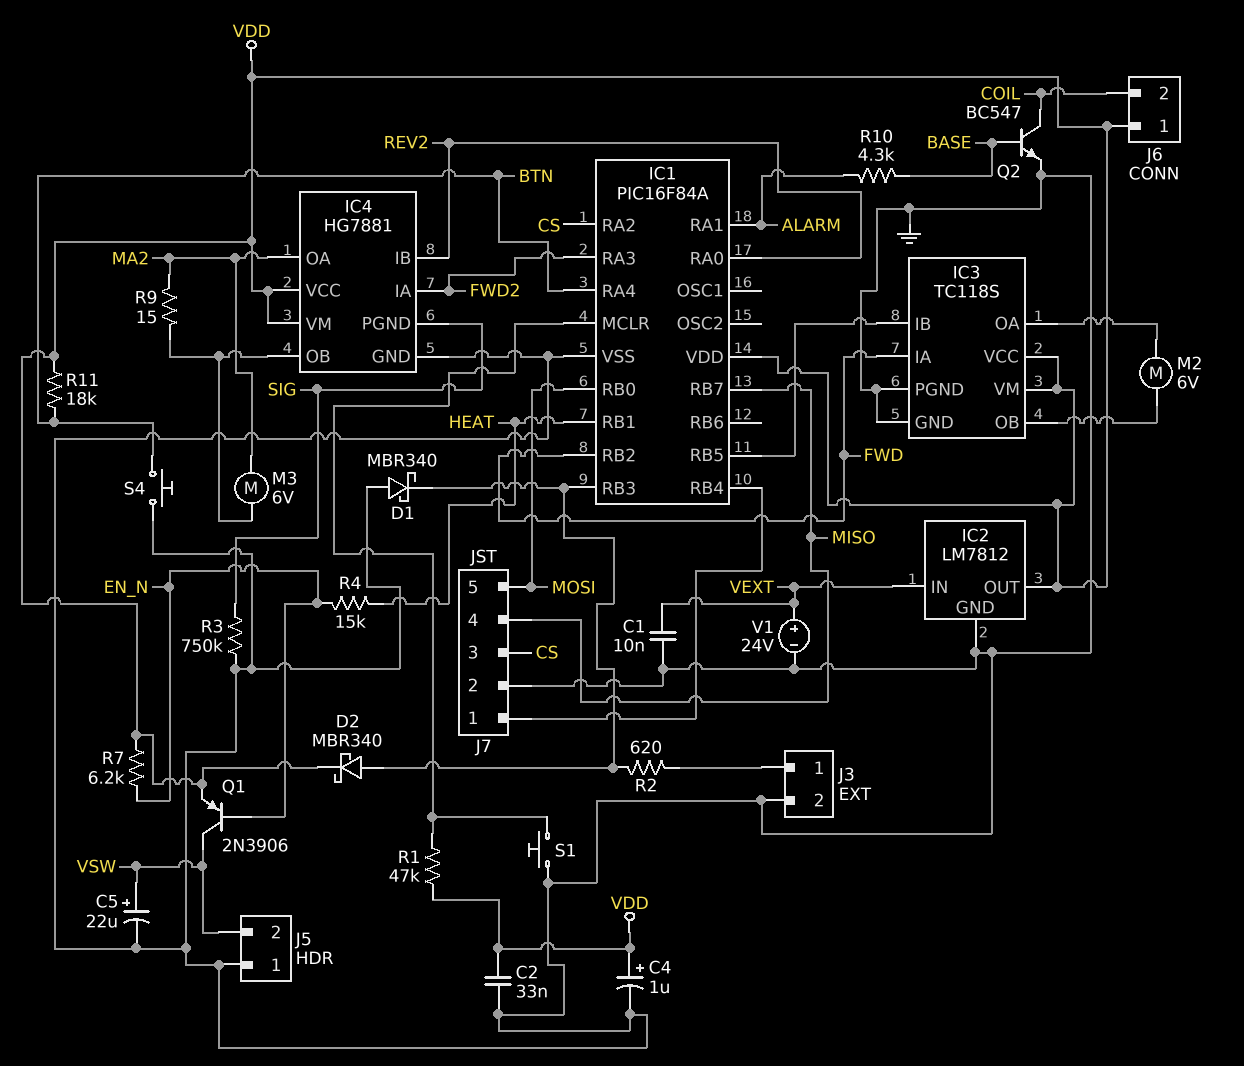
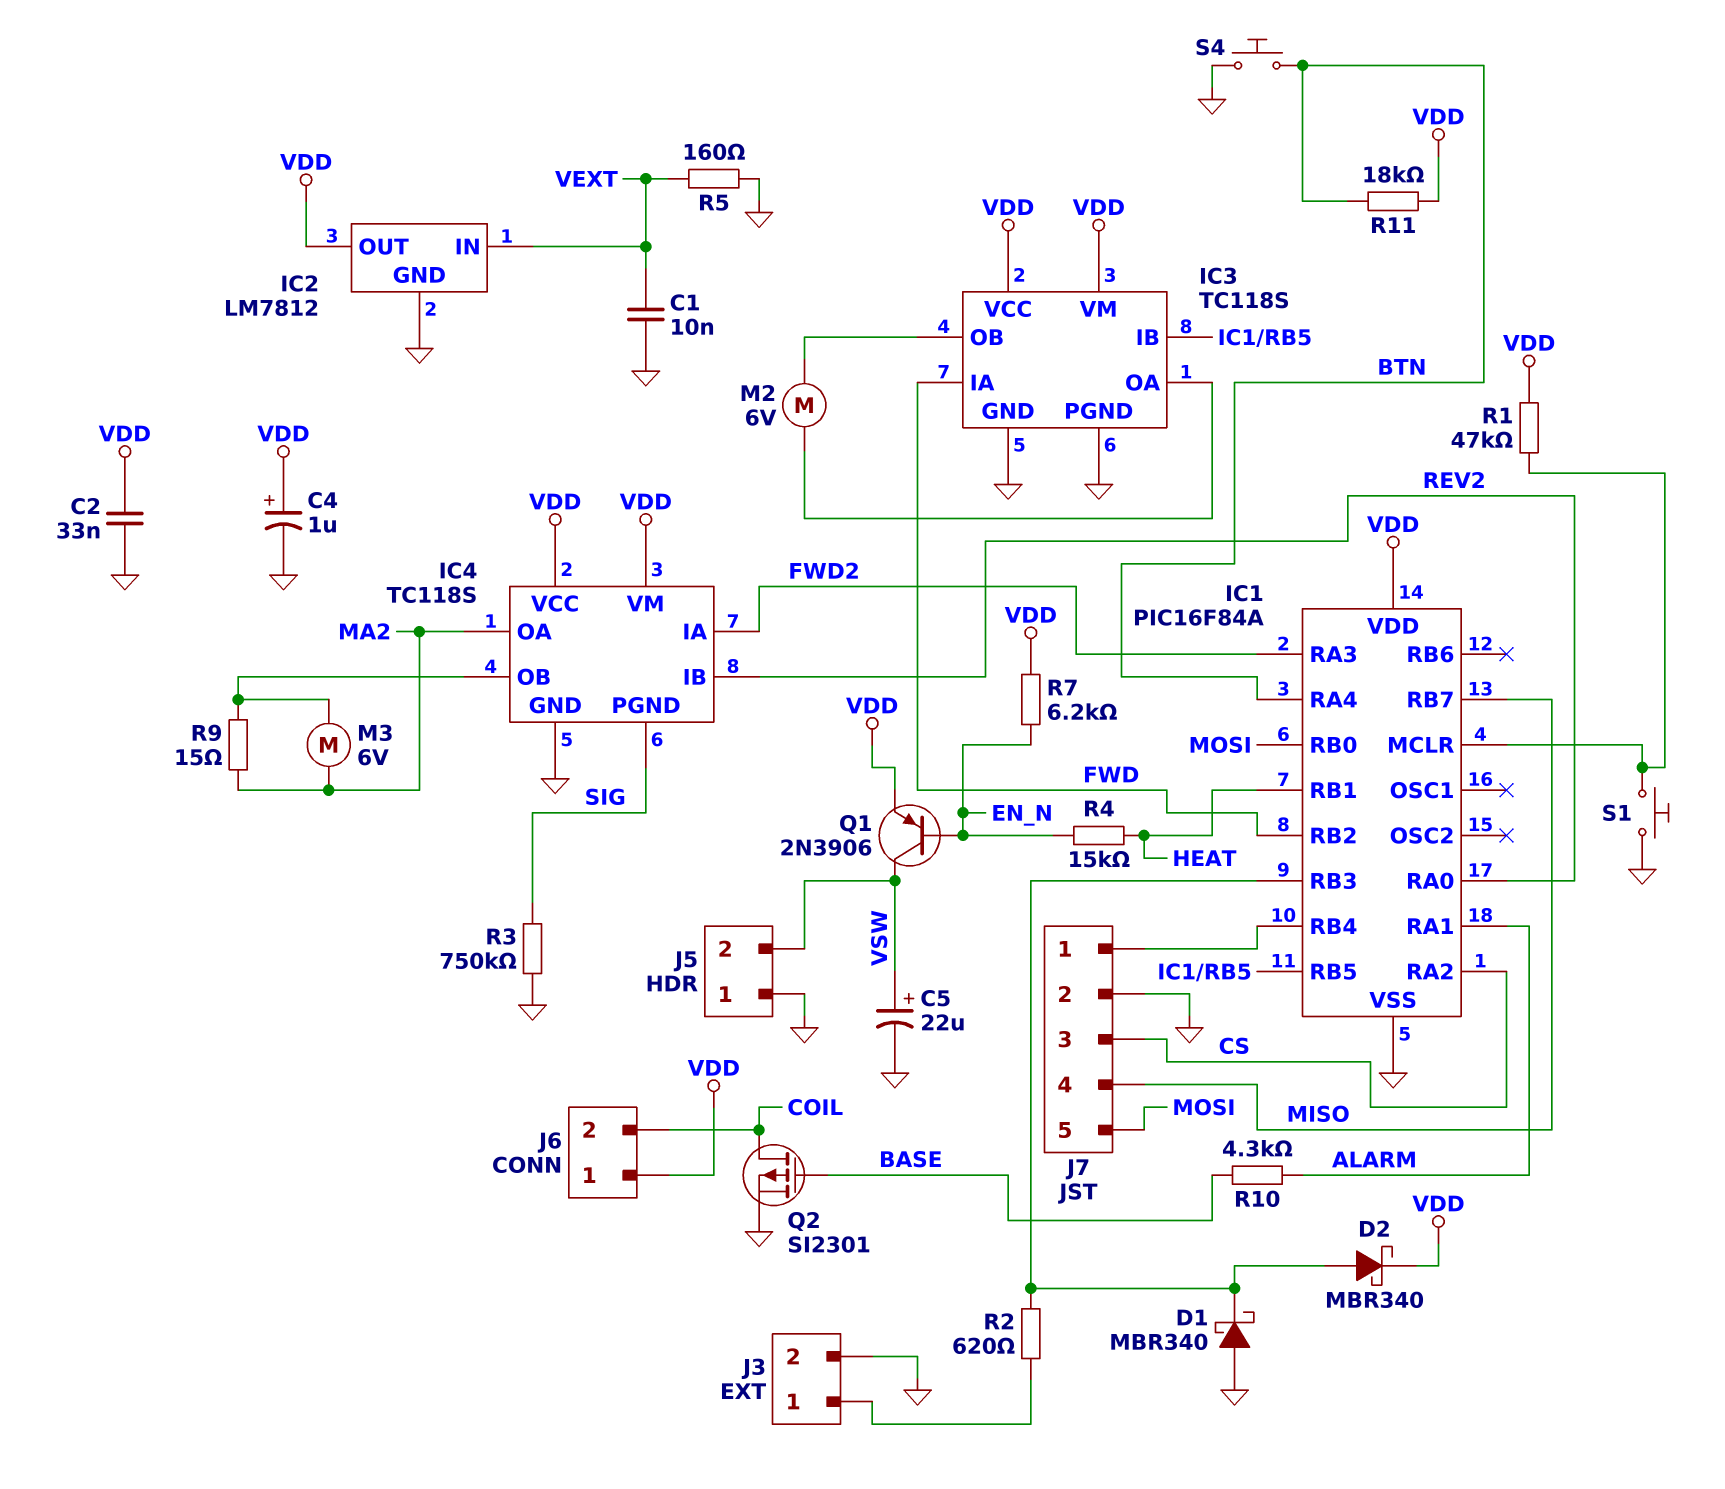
IC4: HG7881 -> TC118S
Q2: NPN BC547 (B BASE, C COIL, E GND) -> PMOS SI2301 (G BASE, D COIL, S GND)
R5: none -> 160 (GND, VEXT)
V1: 24V (plus VEXT, minus GND) -> none

